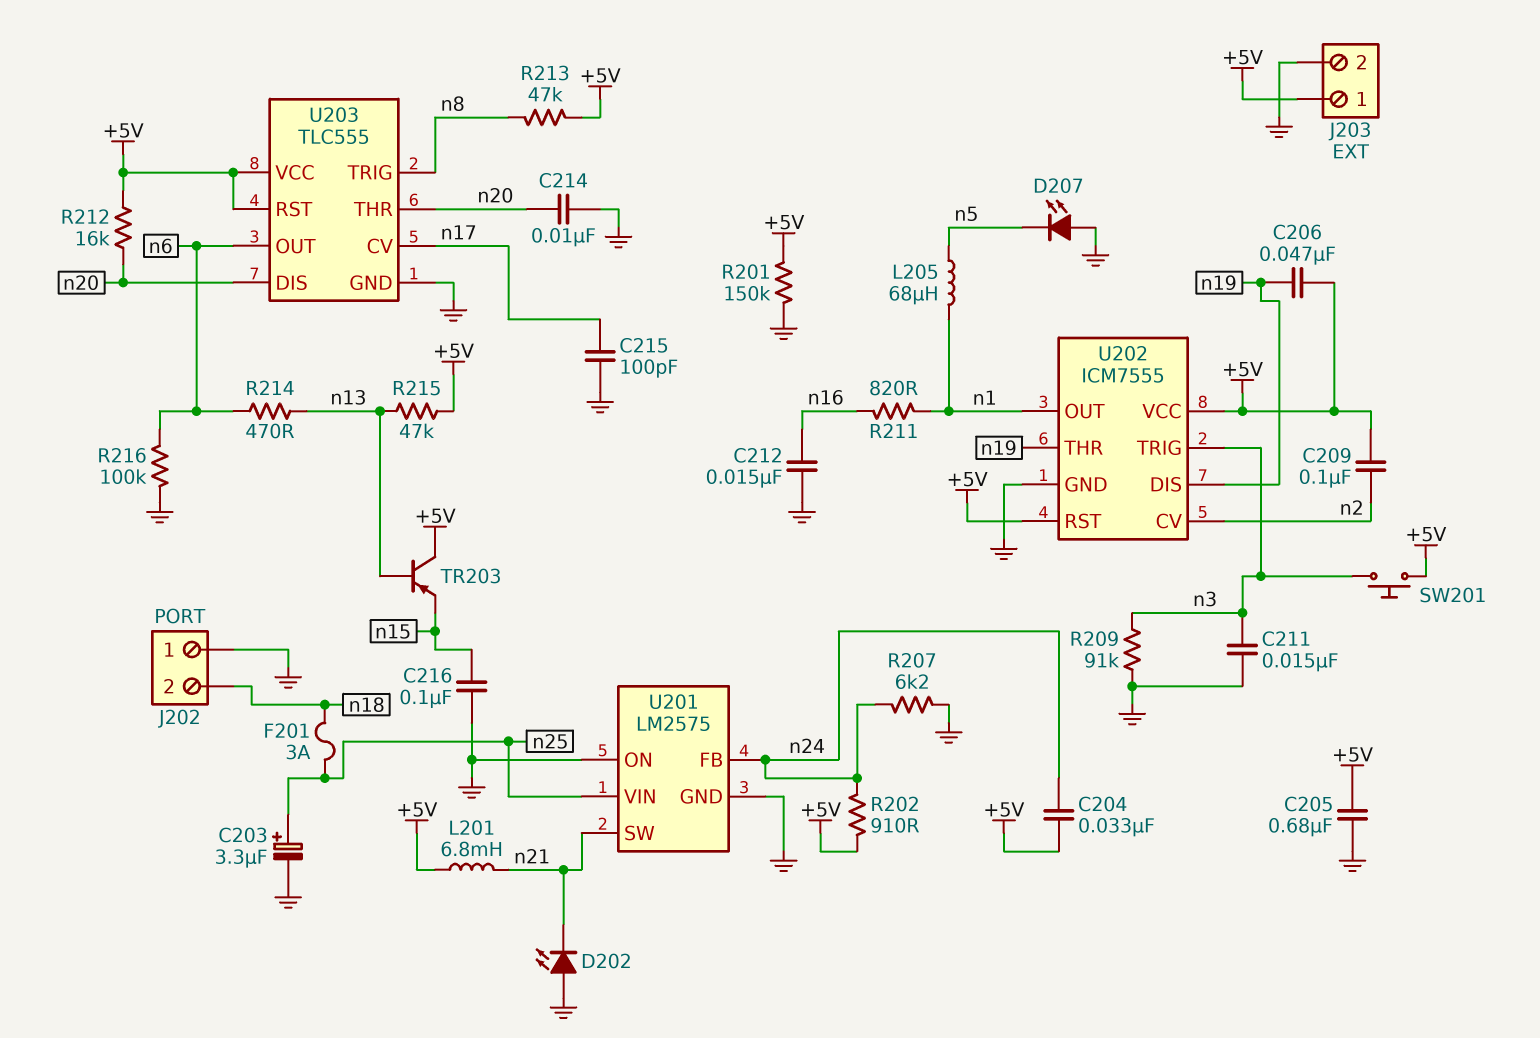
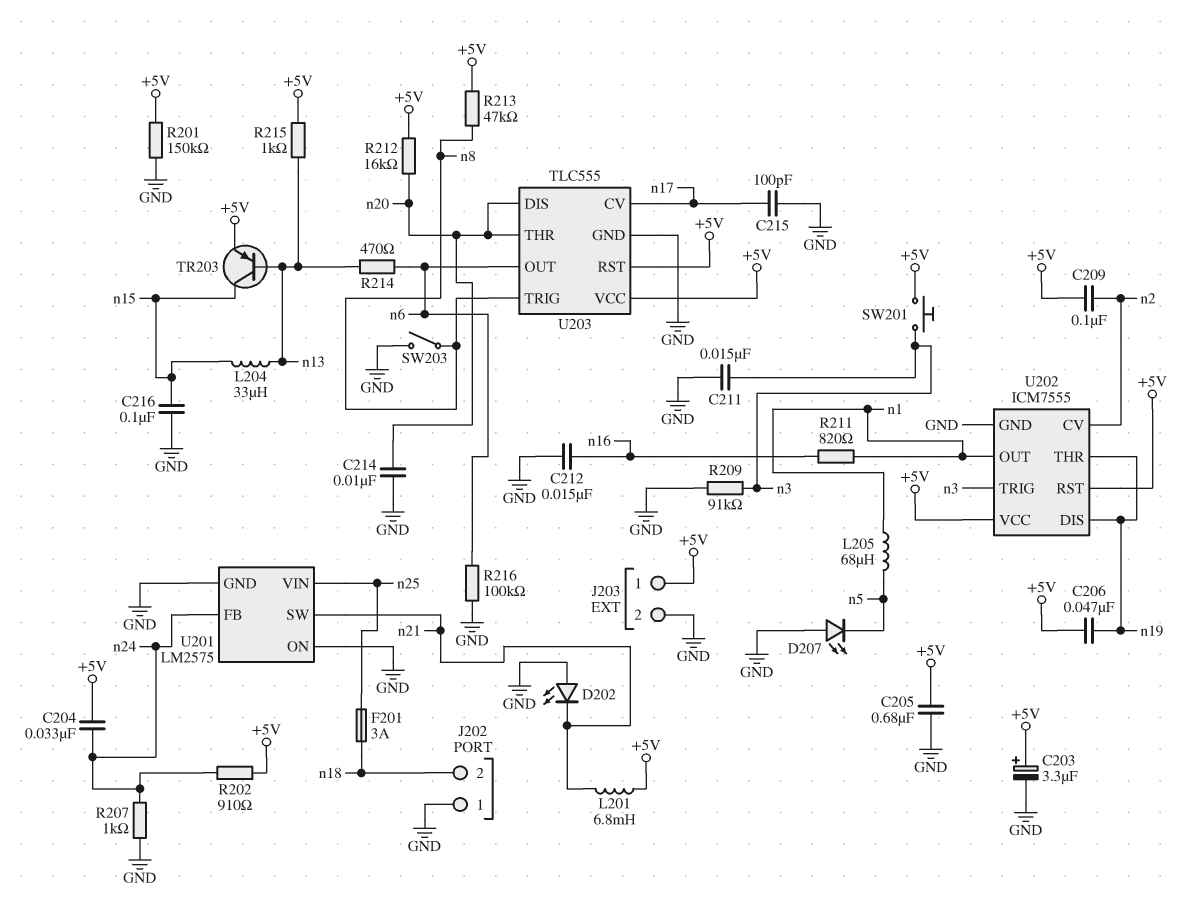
C203: 3.3uF (plus n25, minus GND) -> 3.3uF (plus +5V, minus GND)
L204: none -> 33uH (n13, n15)
R207: 6.2k (GND, n24) -> 1k (GND, n24)
R215: 47k (+5V, n13) -> 1k (+5V, n13)
SW203: none -> switch (GND, n8)
TR203: PNP (B n13, C +5V, E n15) -> PNP (B n13, C n15, E +5V)

